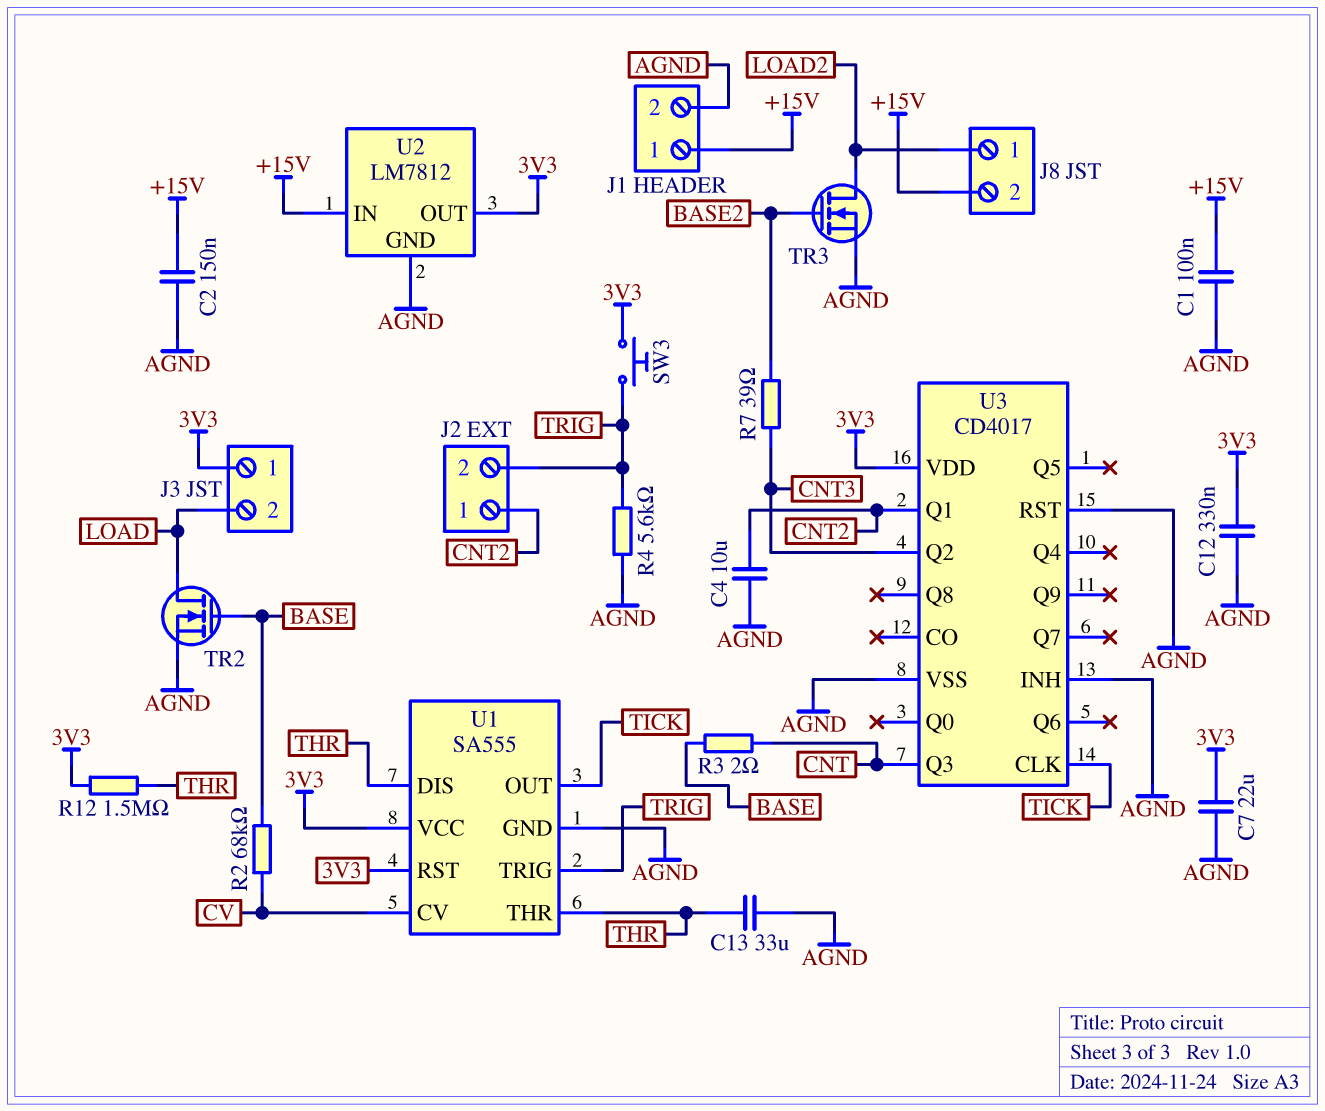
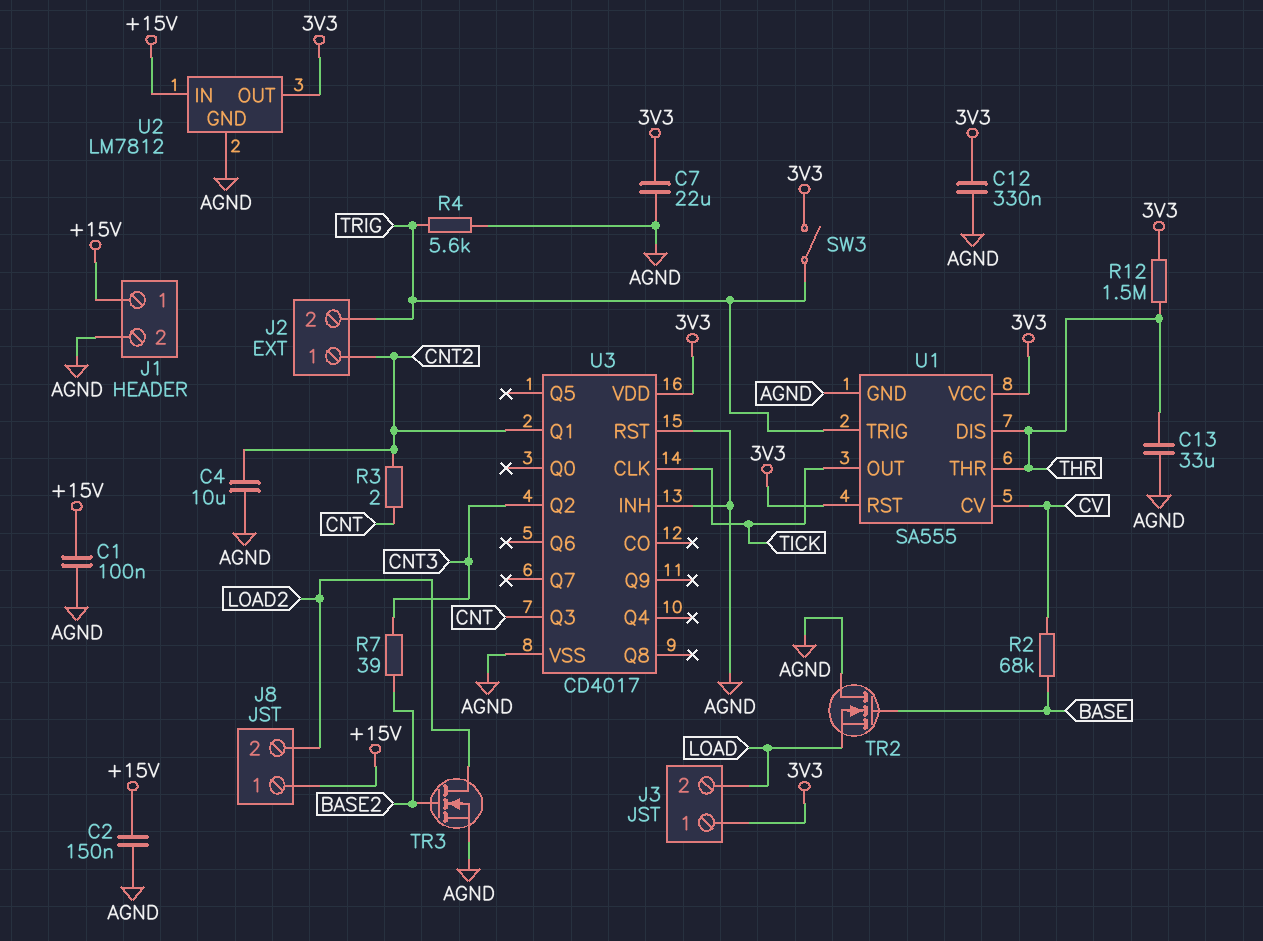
J8 pin 1: LOAD2 -> +15V
J8 pin 2: +15V -> LOAD2
R3: 2 (BASE, CNT) -> 2 (CNT, CNT2)
SW3: button (3V3, TRIG) -> switch (3V3, TRIG)
TR2: NMOS (G BASE, D LOAD, S AGND) -> NMOS (G BASE, D AGND, S LOAD)

